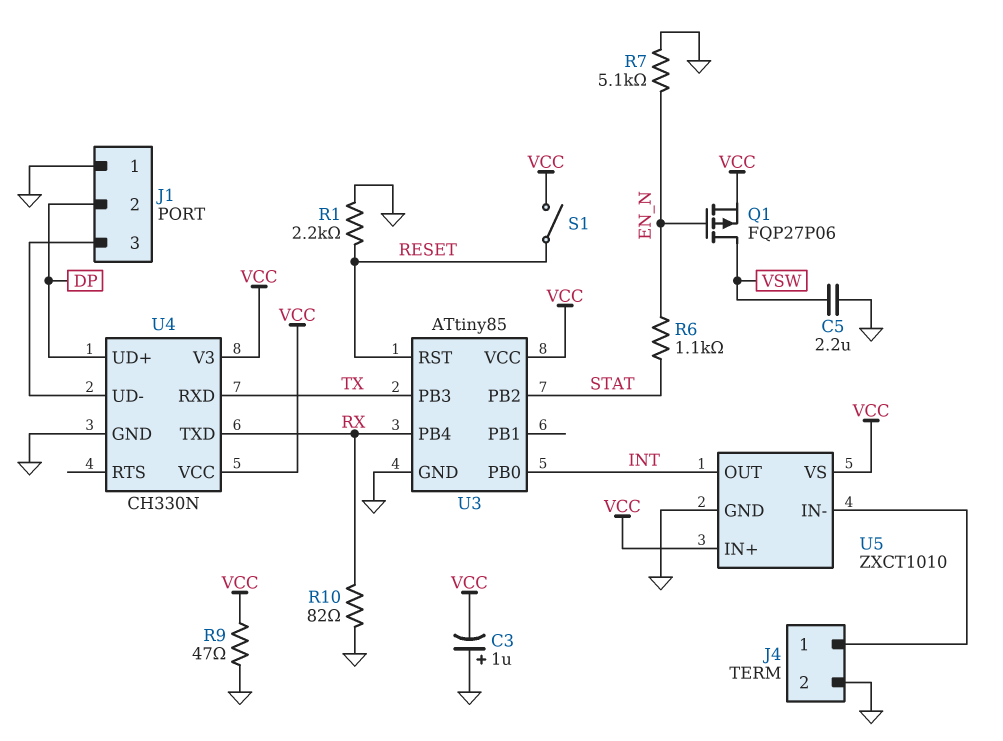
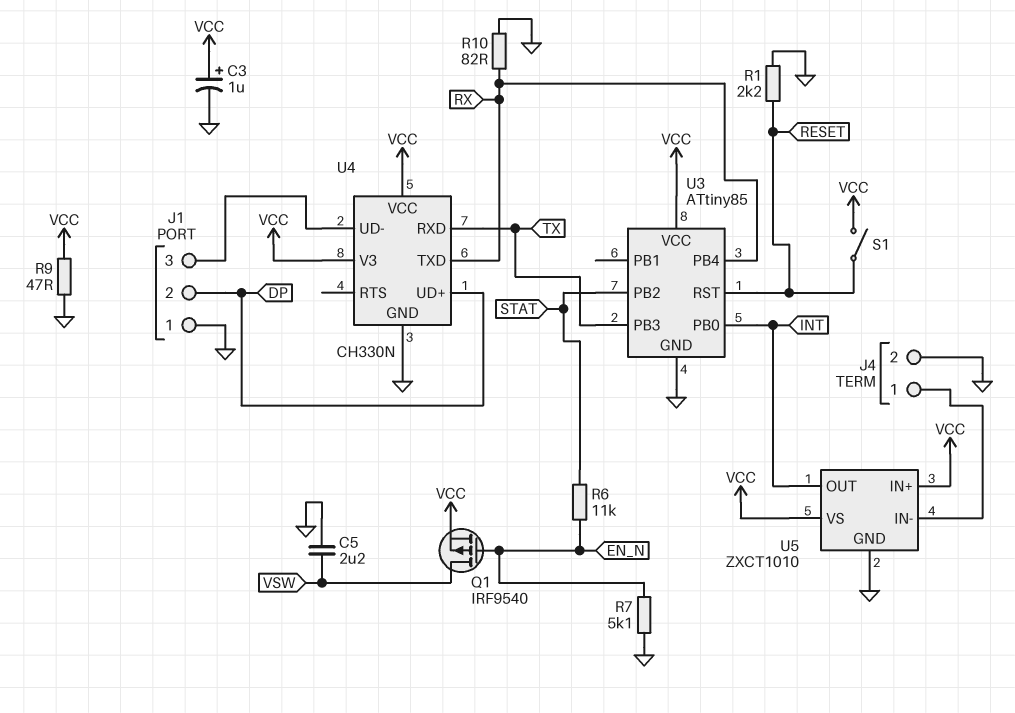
C3: 1uF (plus GND, minus VCC) -> 1uF (plus VCC, minus GND)
Q1: PMOS FQP27P06 (G EN_N, D VSW, S VCC) -> PMOS IRF9540 (G EN_N, D VSW, S VCC)
R6: 1.1k (EN_N, STAT) -> 11k (EN_N, STAT)

